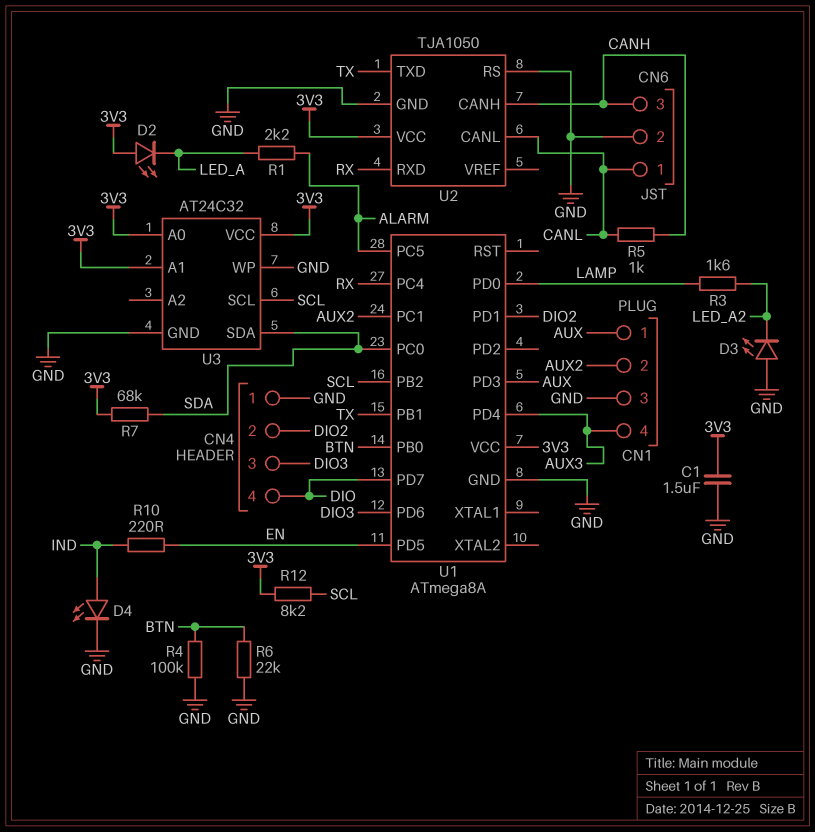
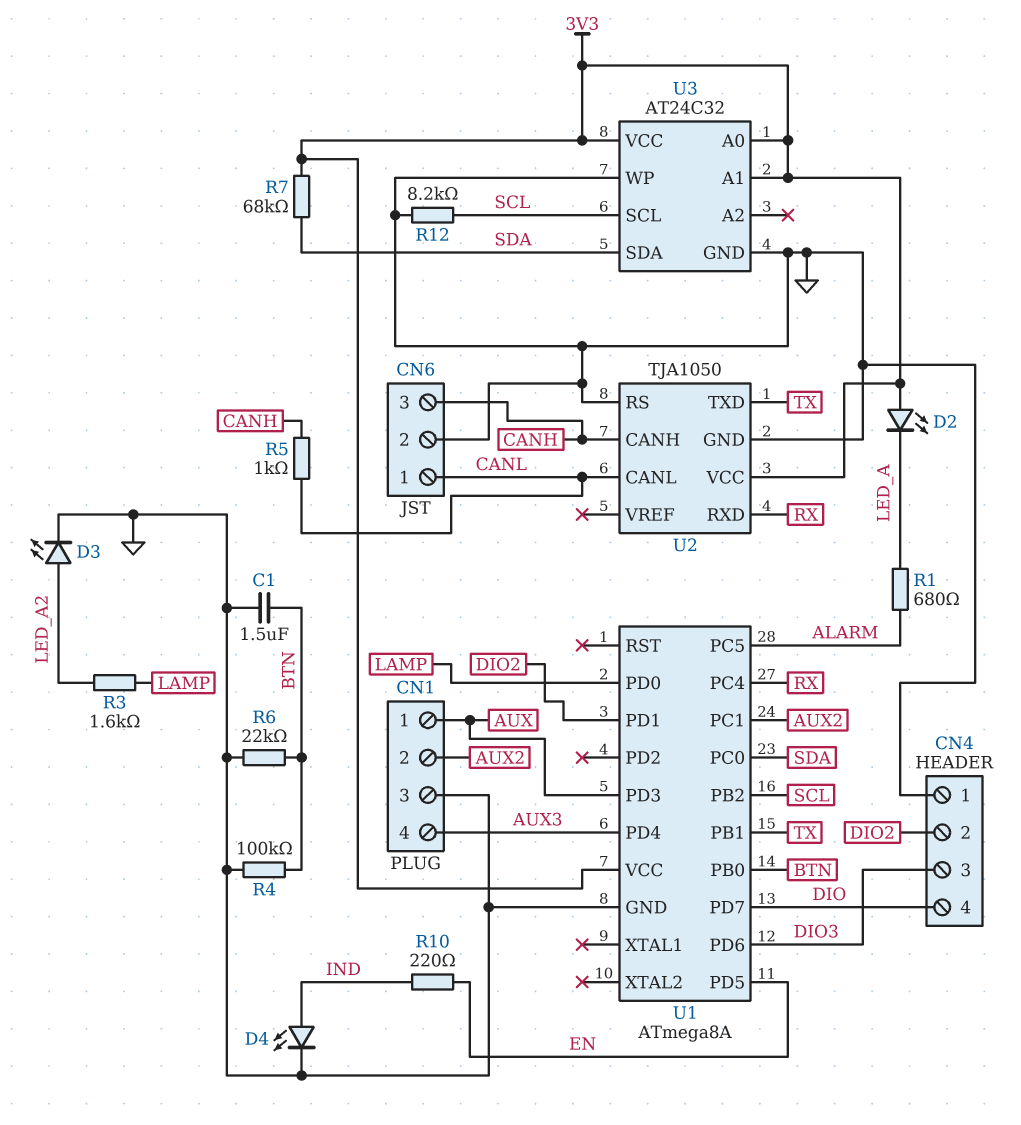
C1: 1.5uF (3V3, GND) -> 1.5uF (BTN, GND)
D3: LED (A GND, K LED_A2) -> LED (A LED_A2, K GND)
R1: 2.2k (ALARM, LED_A) -> 680 (ALARM, LED_A)
R12: 8.2k (3V3, SCL) -> 8.2k (GND, SCL)

